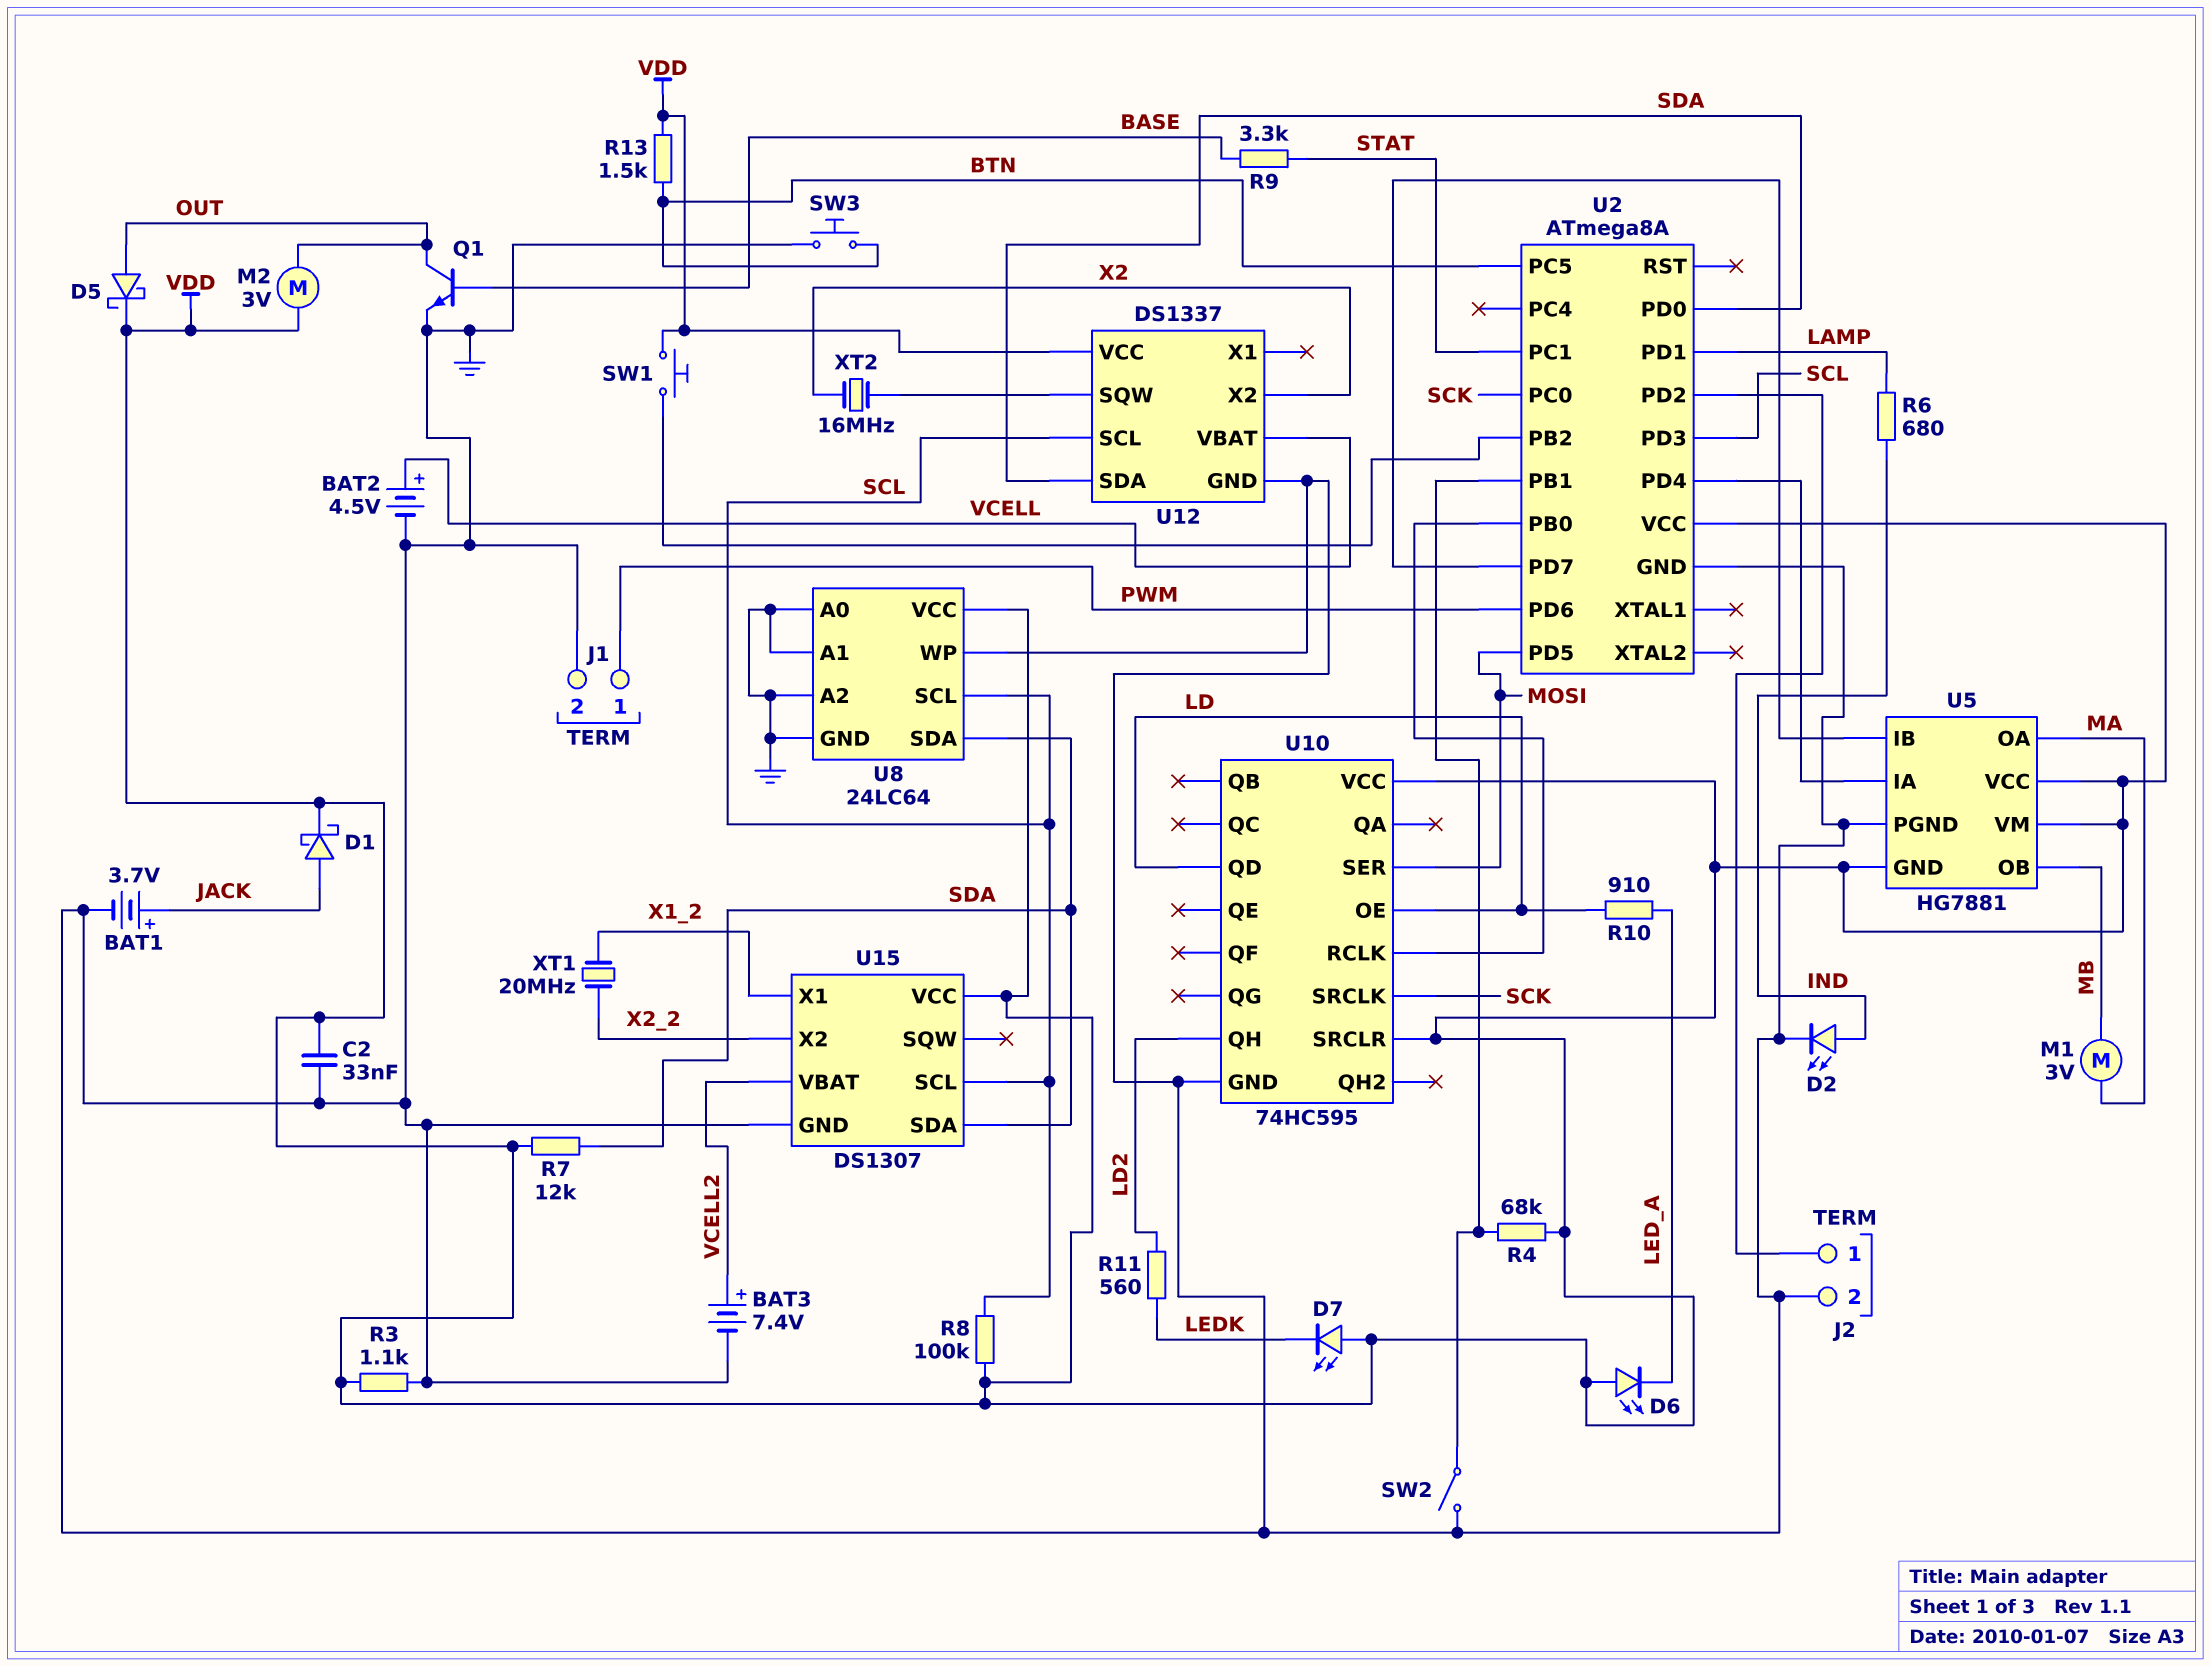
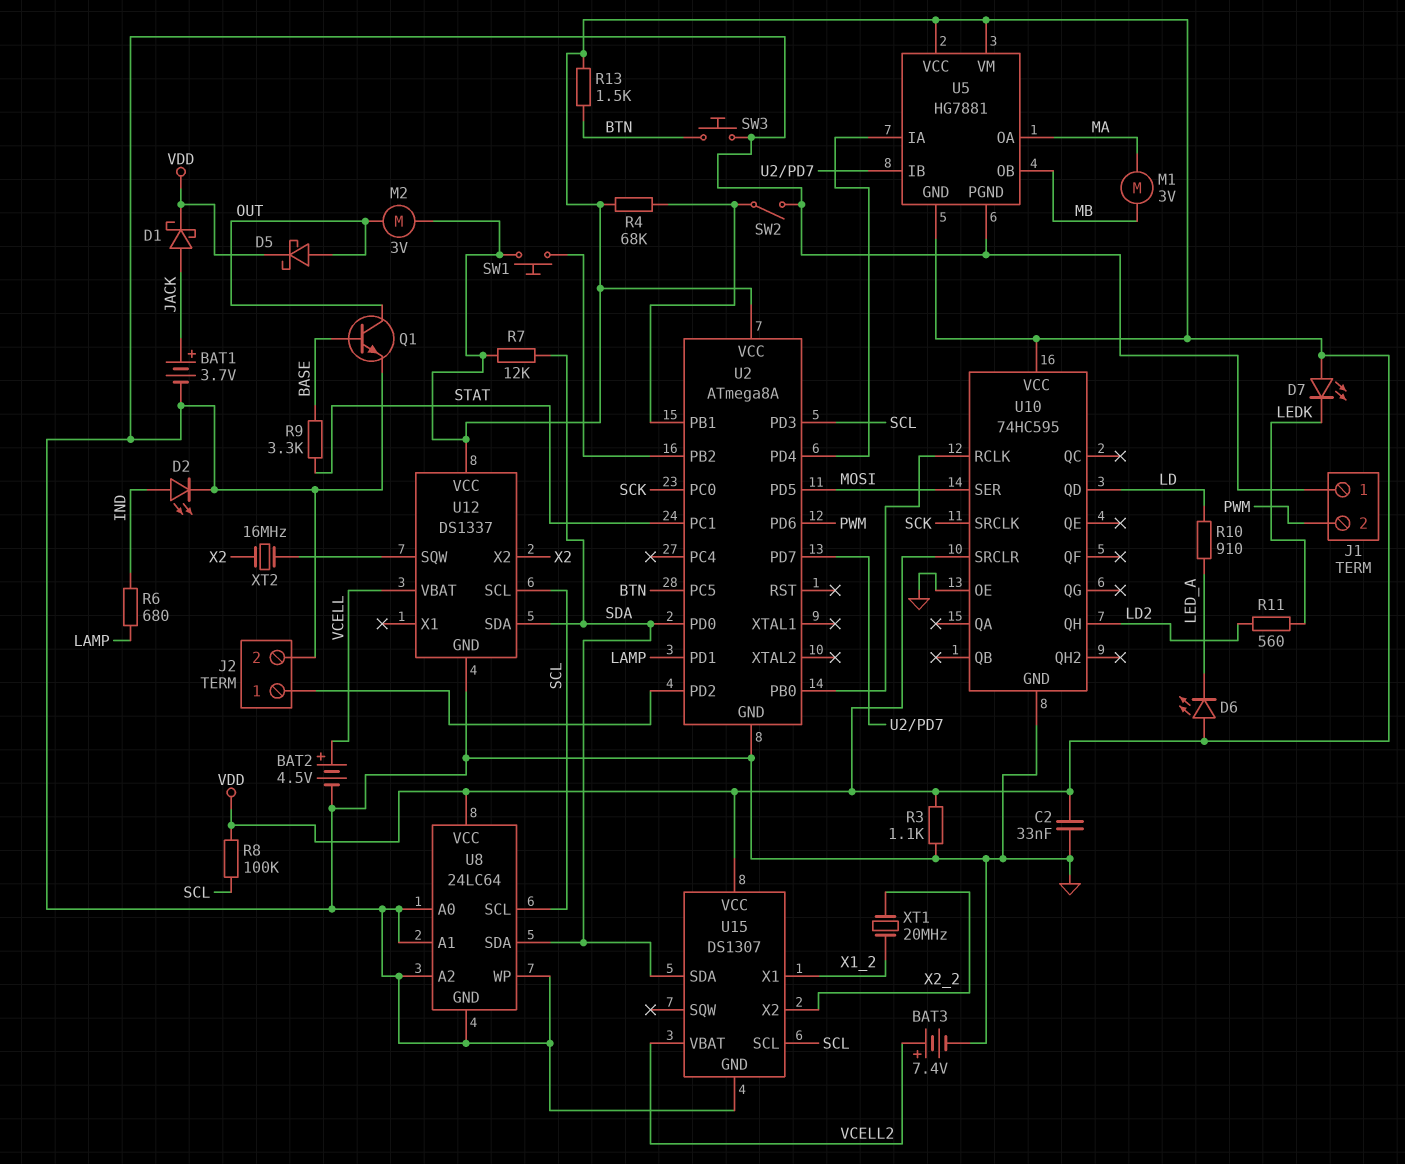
J1 pin 1: PWM -> GND
J1 pin 2: GND -> PWM
U10 pin OE: LD -> GND

